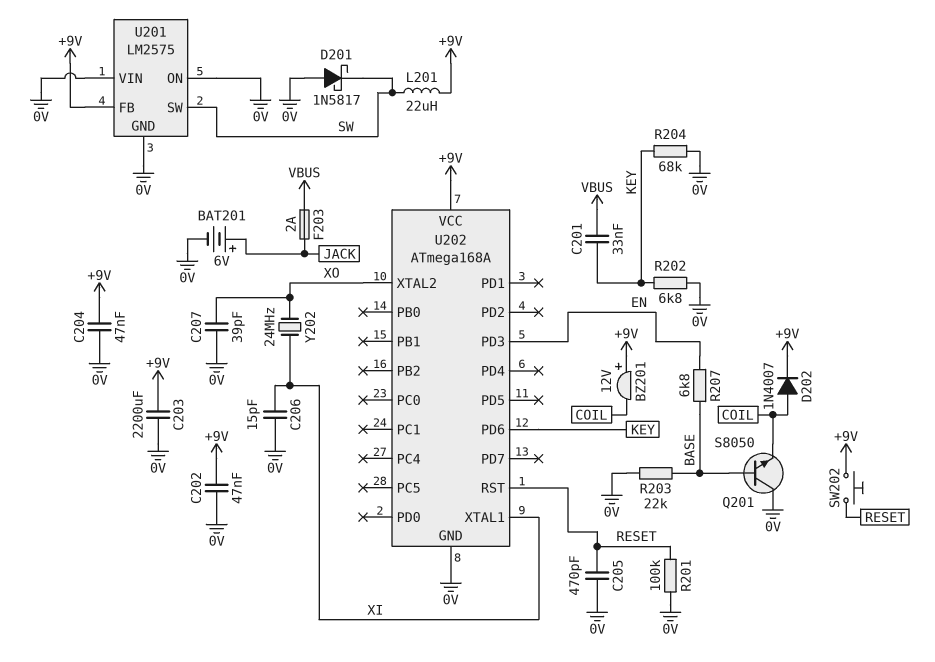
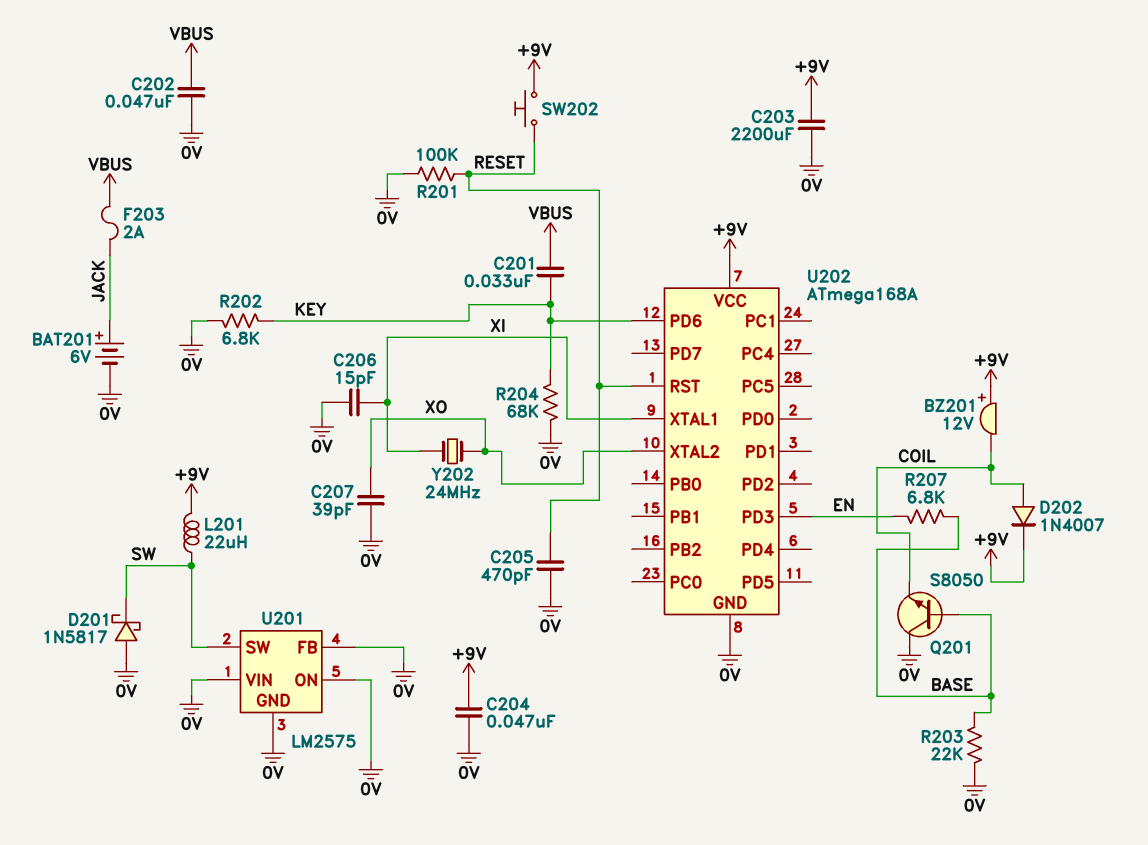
C202: 47nF (+9V, 0V) -> 47nF (0V, VBUS)
U201 pin FB: +9V -> 0V

